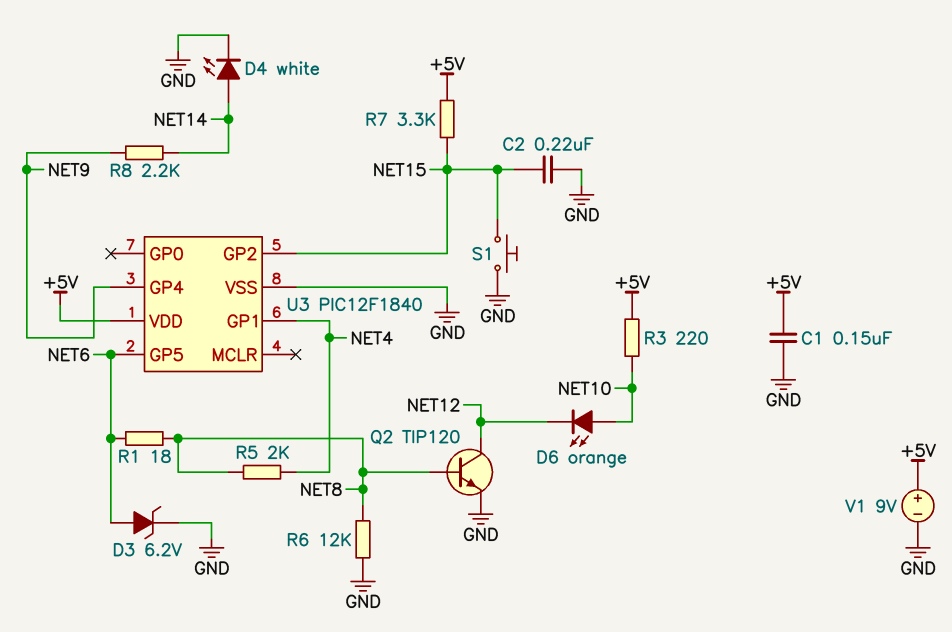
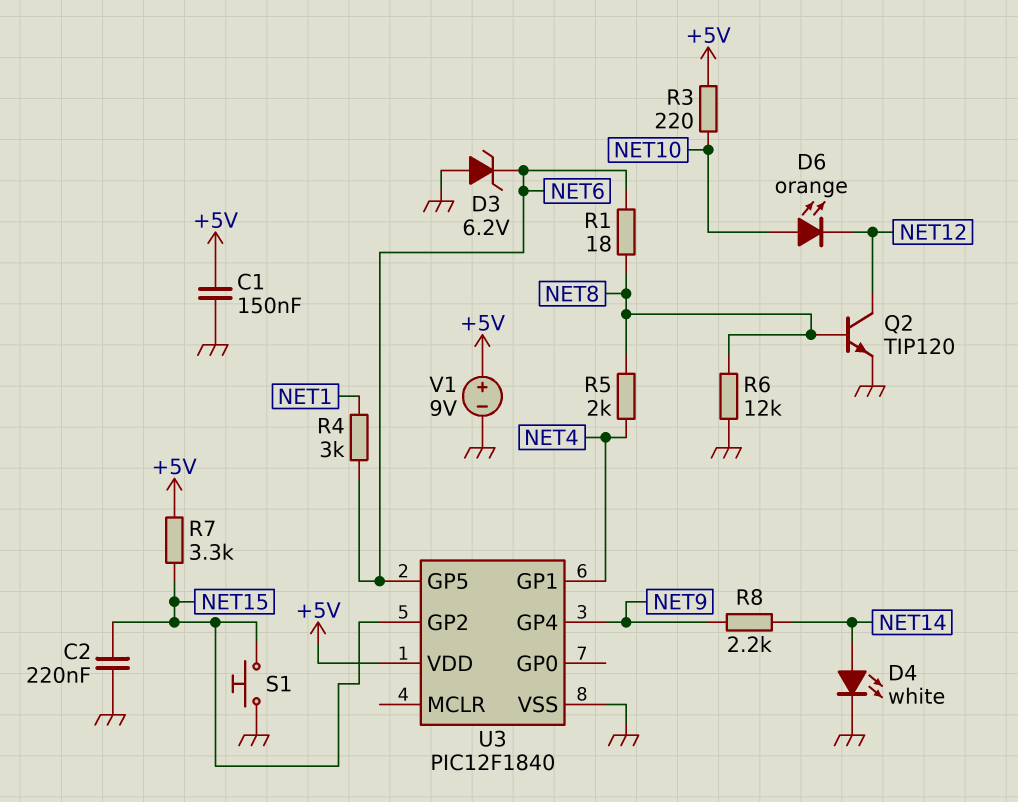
D3: zener 6.2V (A NET6, K GND) -> zener 6.2V (A GND, K NET6)
R4: none -> 3k (NET1, NET6)

